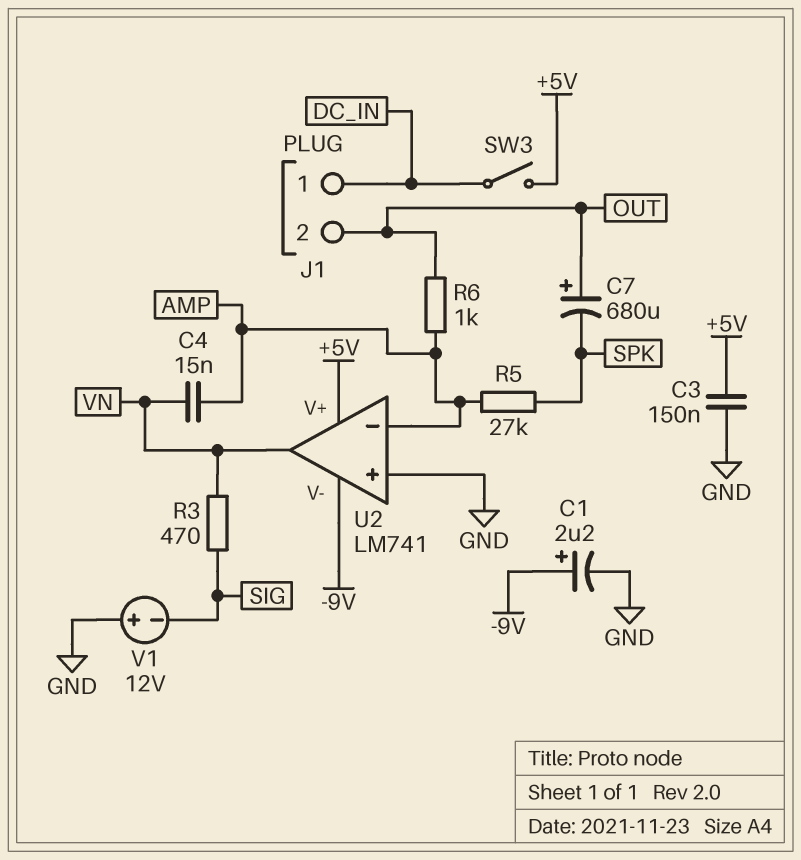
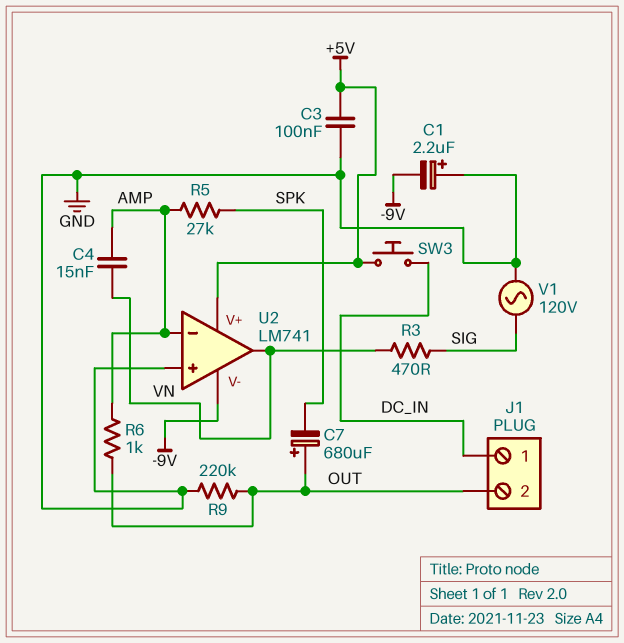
C1: 2.2uF (plus -9V, minus GND) -> 2.2uF (plus GND, minus -9V)
C3: 150nF (+5V, GND) -> 100nF (+5V, GND)
R9: none -> 220k (GND, OUT)
SW3: switch (+5V, DC_IN) -> button (+5V, DC_IN)
V1: 12V (plus GND, minus SIG) -> AC 120V (GND, SIG)

